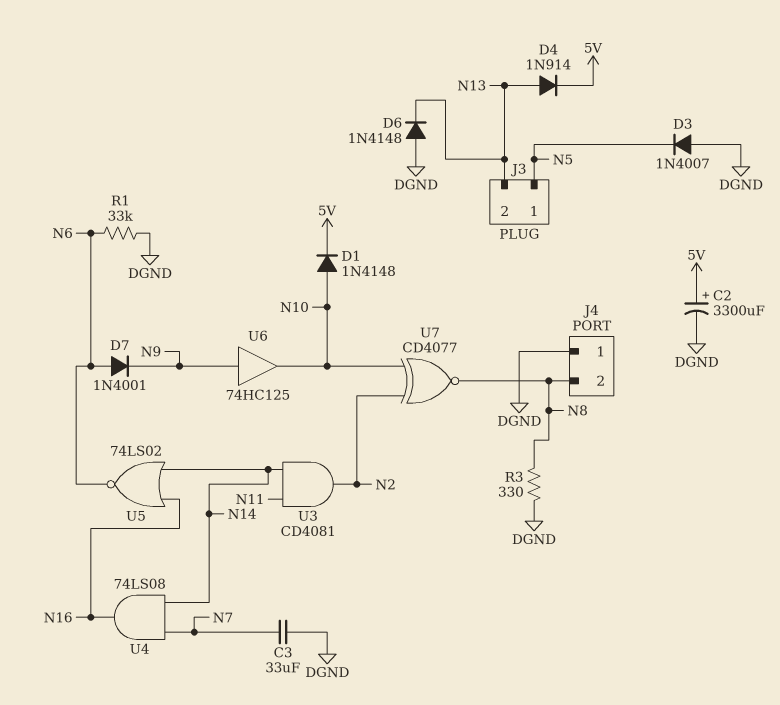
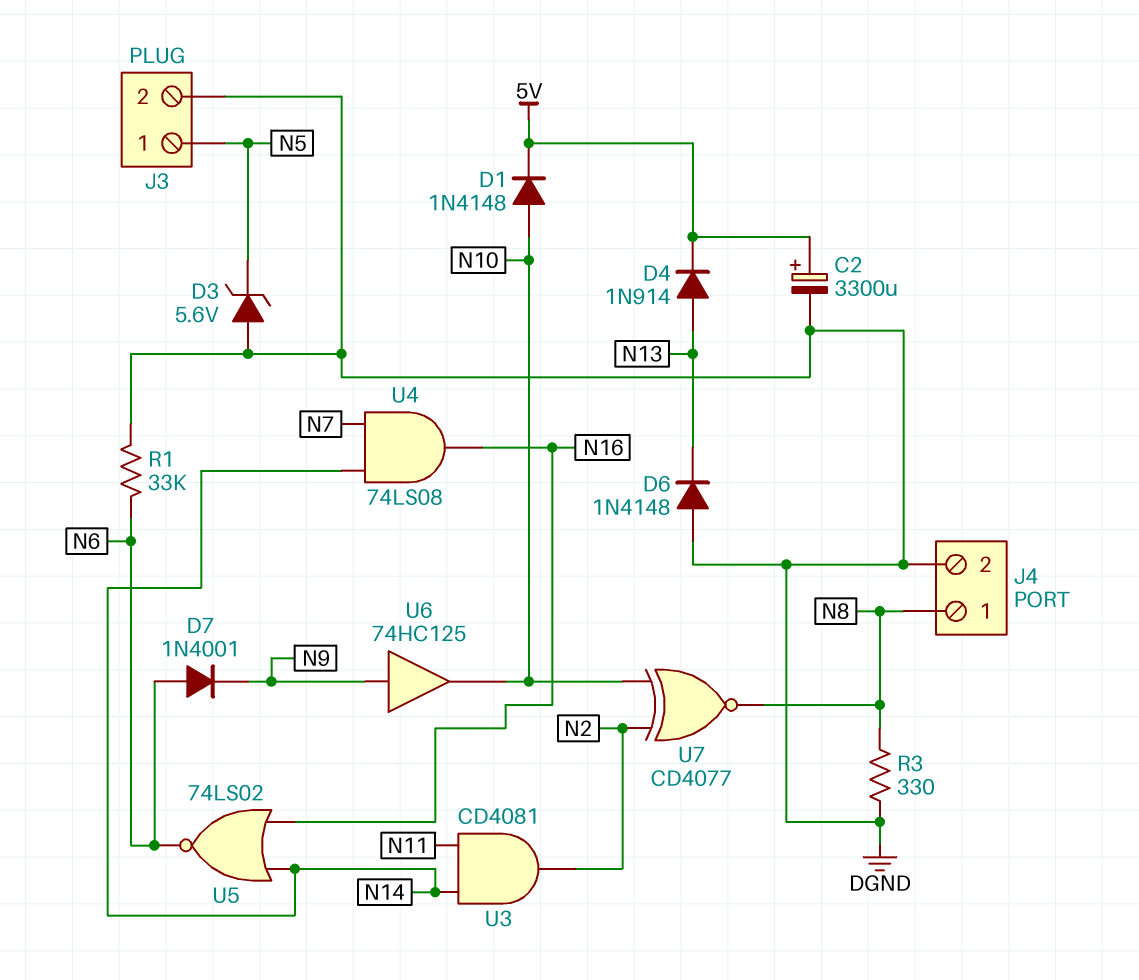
C3: 33uF (DGND, N7) -> none
D3: diode 1N4007 (A DGND, K N5) -> zener 5.6V (A DGND, K N5)
J3 pin 2: N13 -> DGND
J4 pin 1: DGND -> N8
J4 pin 2: N8 -> DGND

